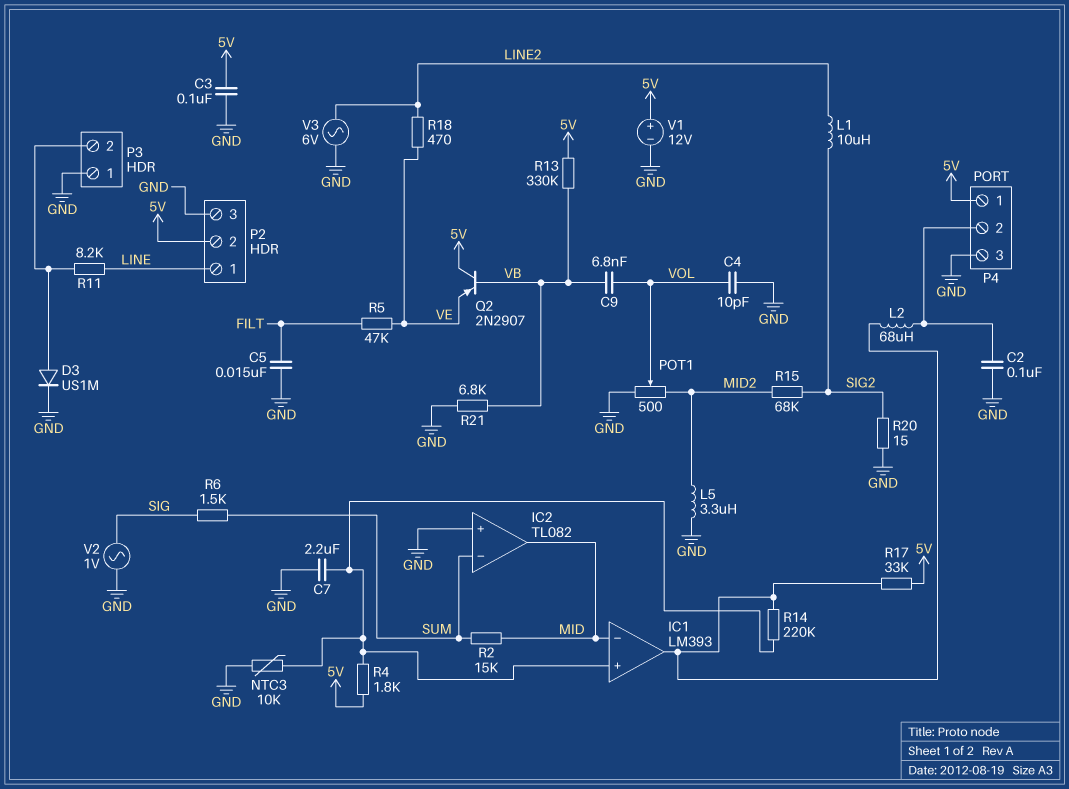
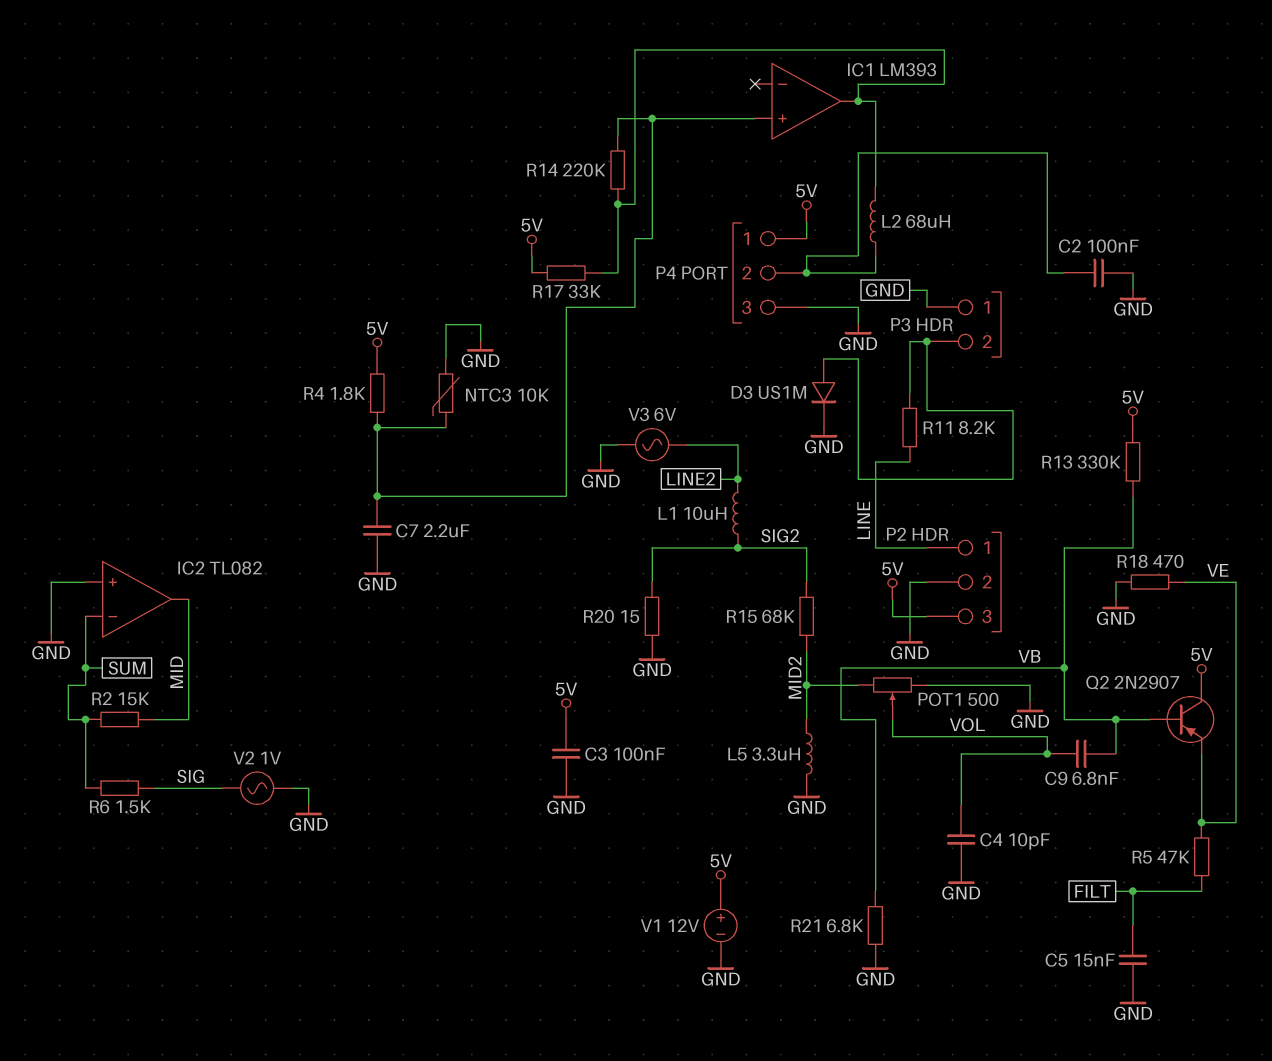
IC1 pin in-: MID -> none
P2 pin 2: 5V -> GND
P2 pin 3: GND -> 5V
R18: 470 (LINE2, VE) -> 470 (GND, VE)

